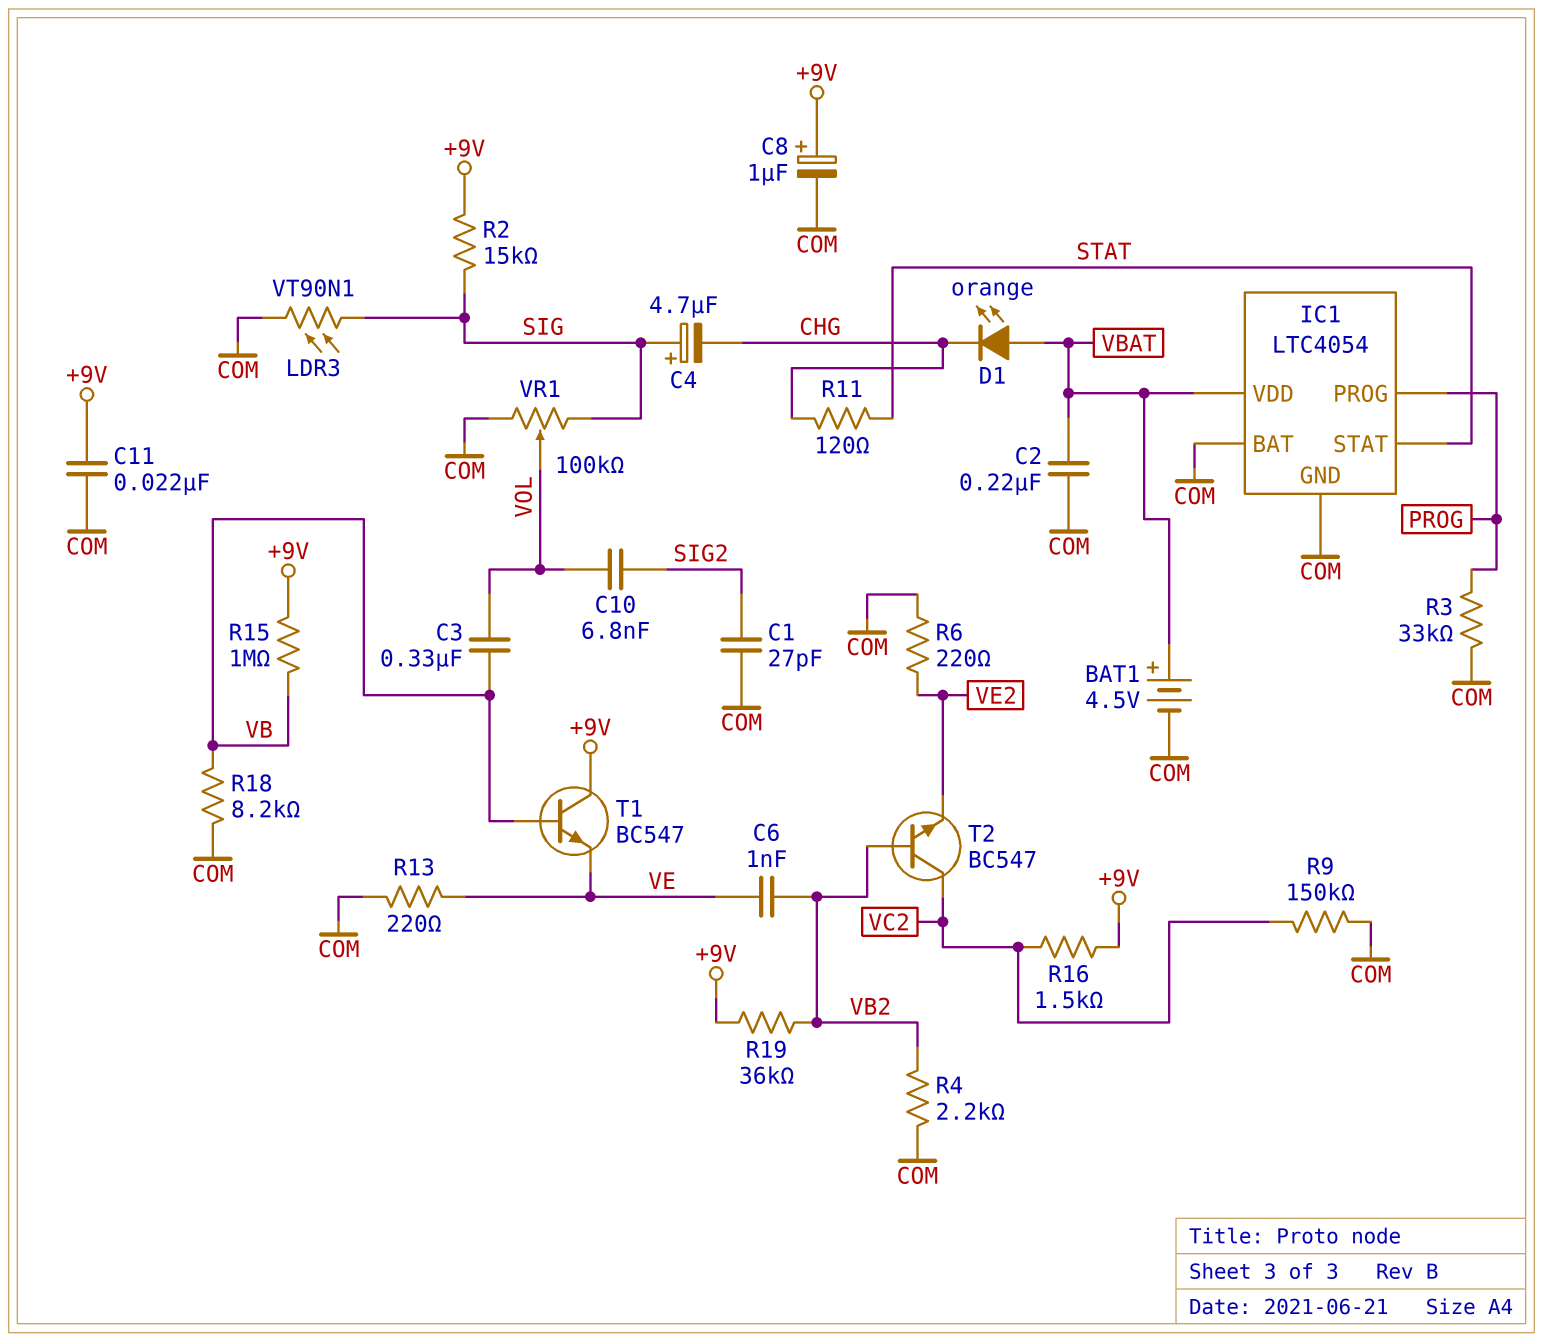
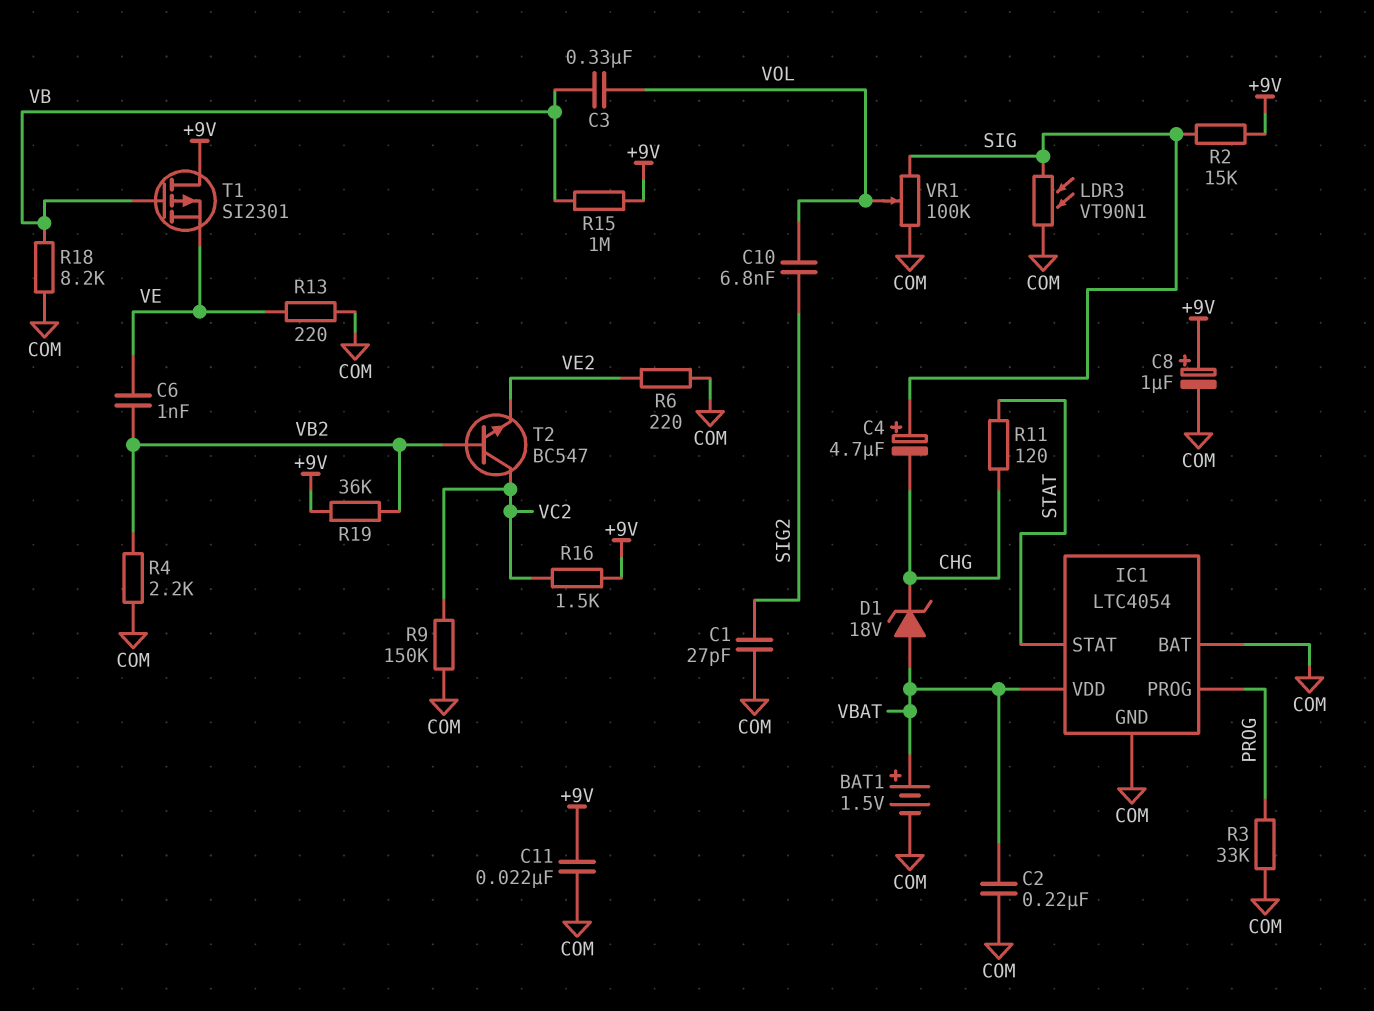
BAT1: 4.5V (plus VBAT, minus COM) -> 1.5V (plus VBAT, minus COM)
D1: LED orange (A VBAT, K CHG) -> zener 18V (A VBAT, K CHG)
T1: NPN BC547 (B VB, C +9V, E VE) -> PMOS SI2301 (G VB, D +9V, S VE)

